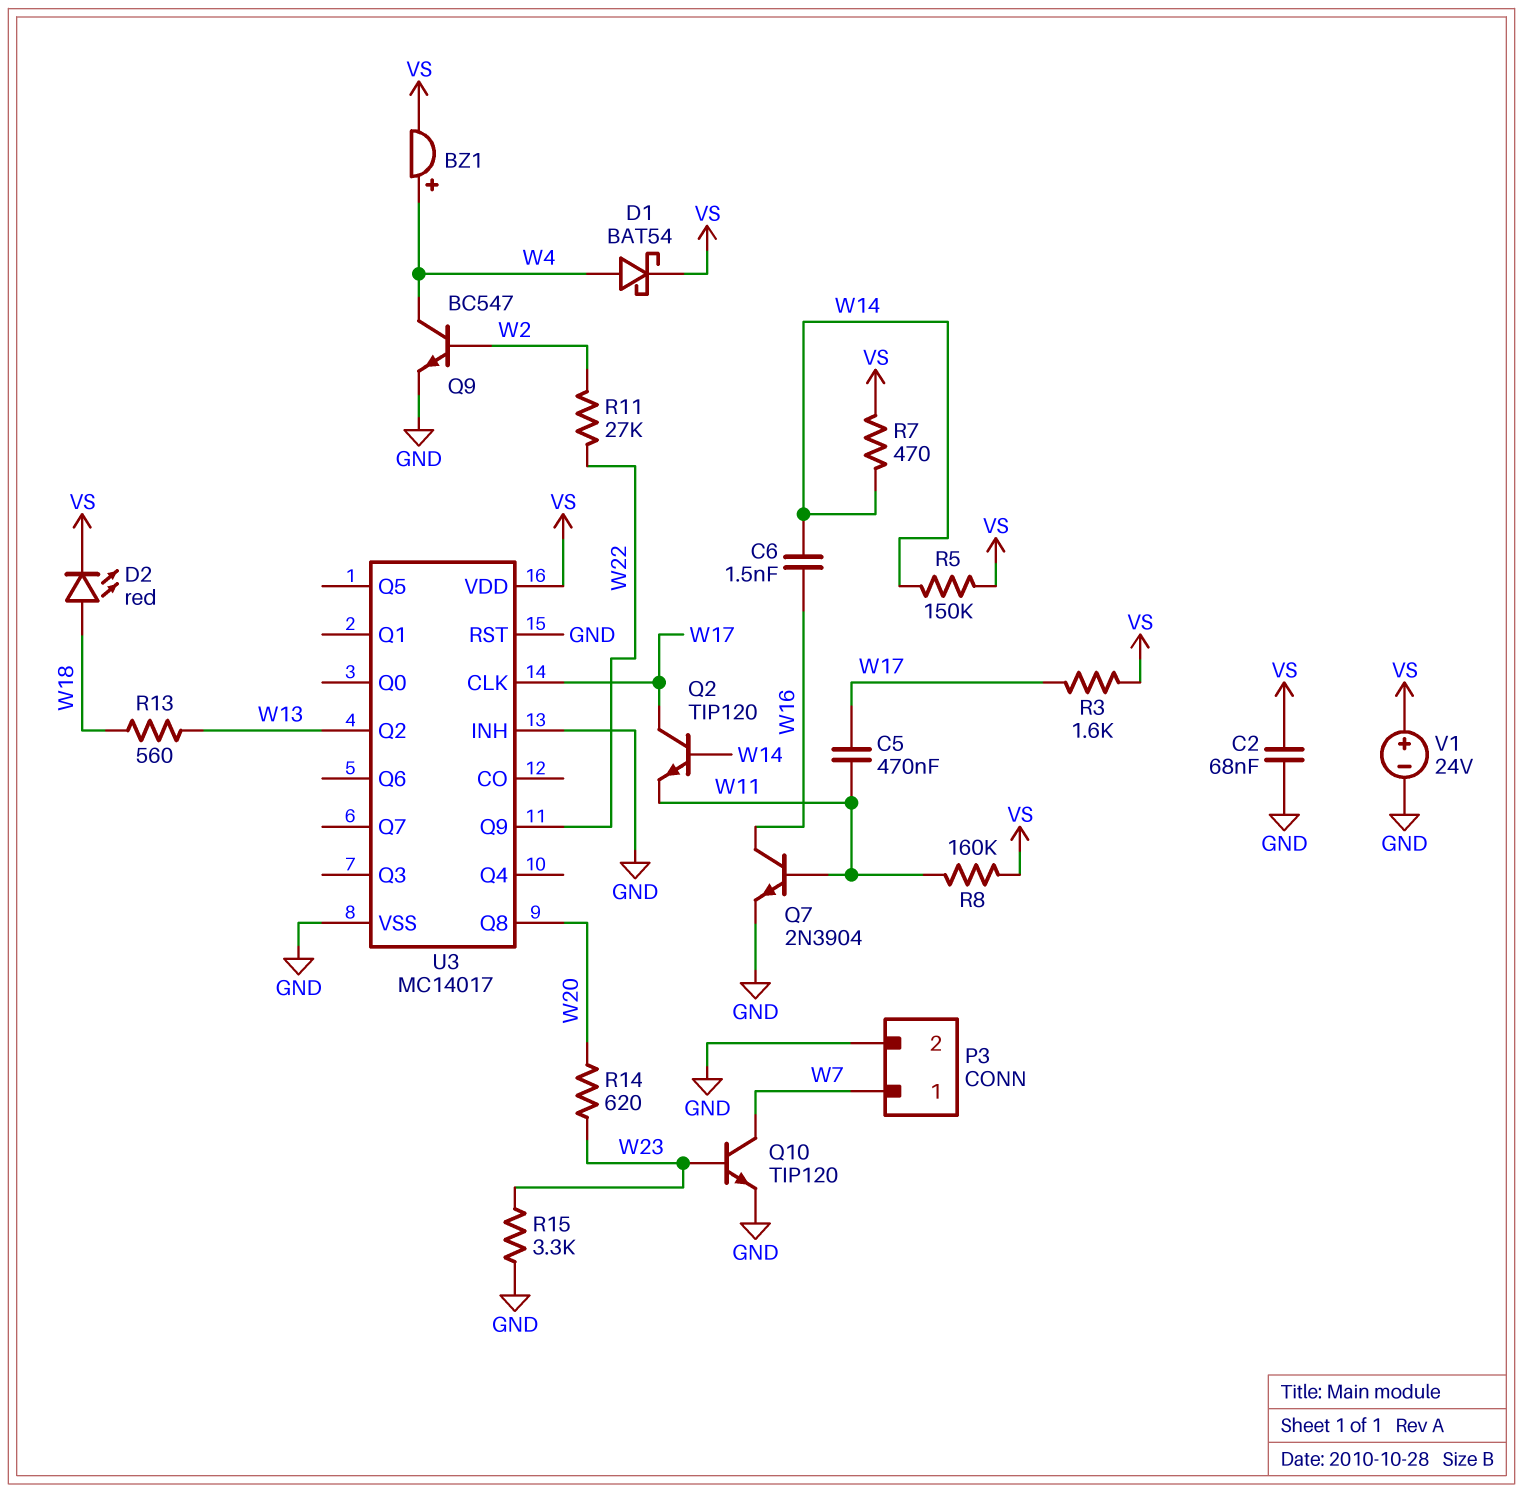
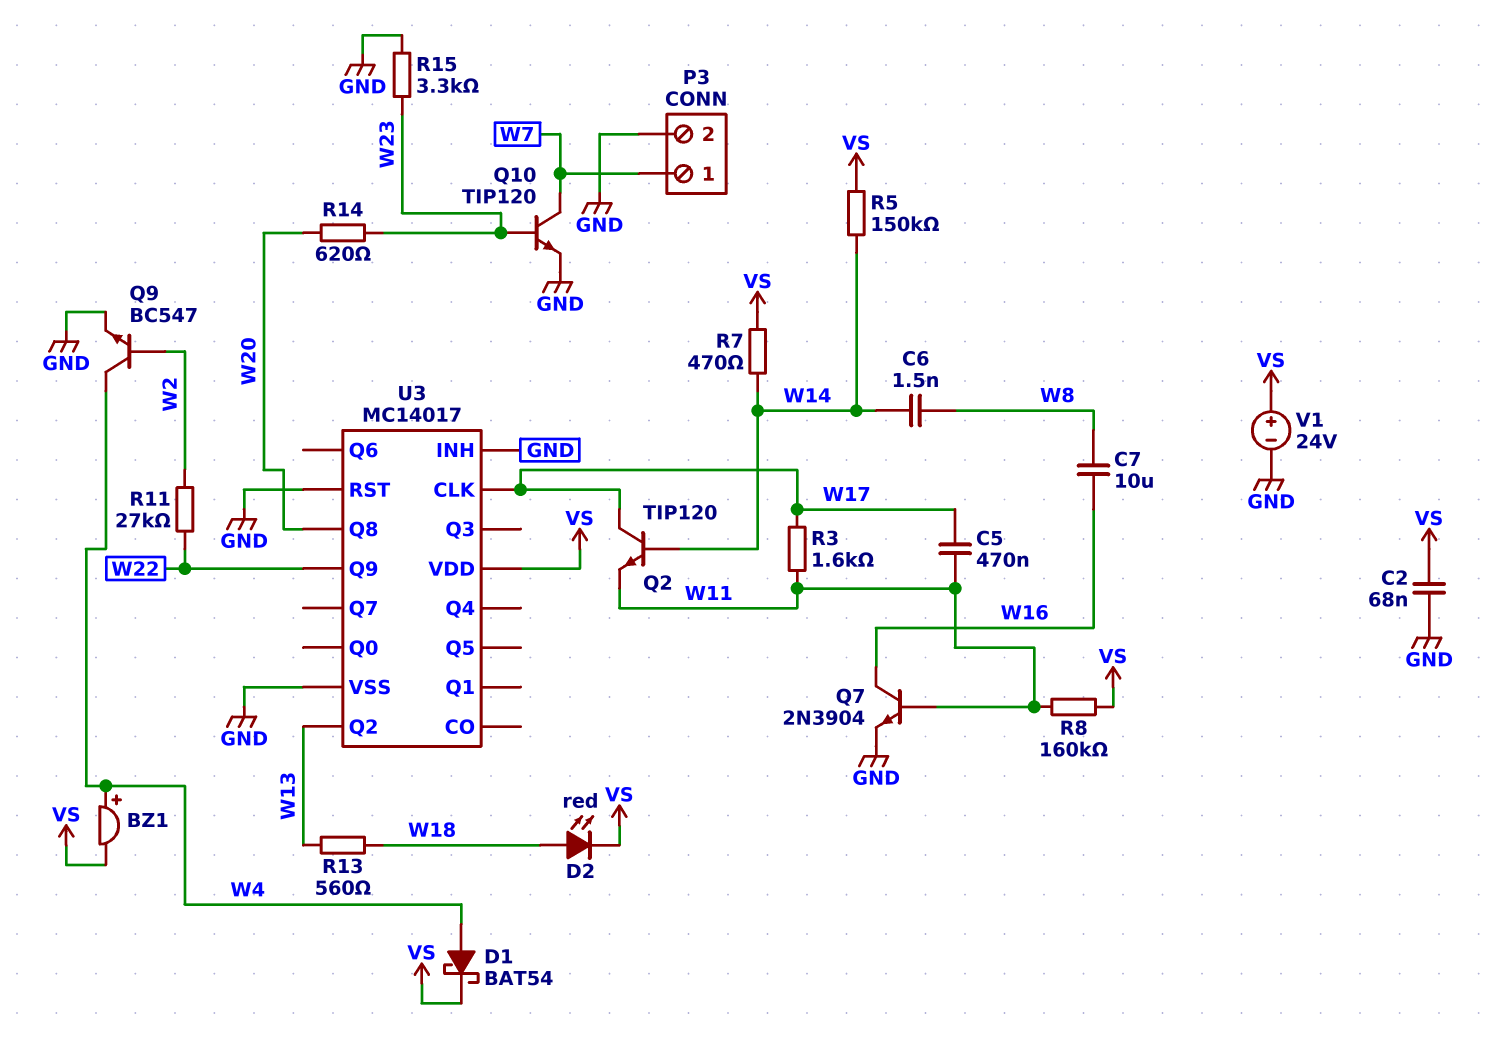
C6: 1.5nF (W14, W16) -> 1.5nF (W8, W14)
C7: none -> 10uF (W8, W16)
R3: 1.6k (VS, W17) -> 1.6k (W11, W17)

